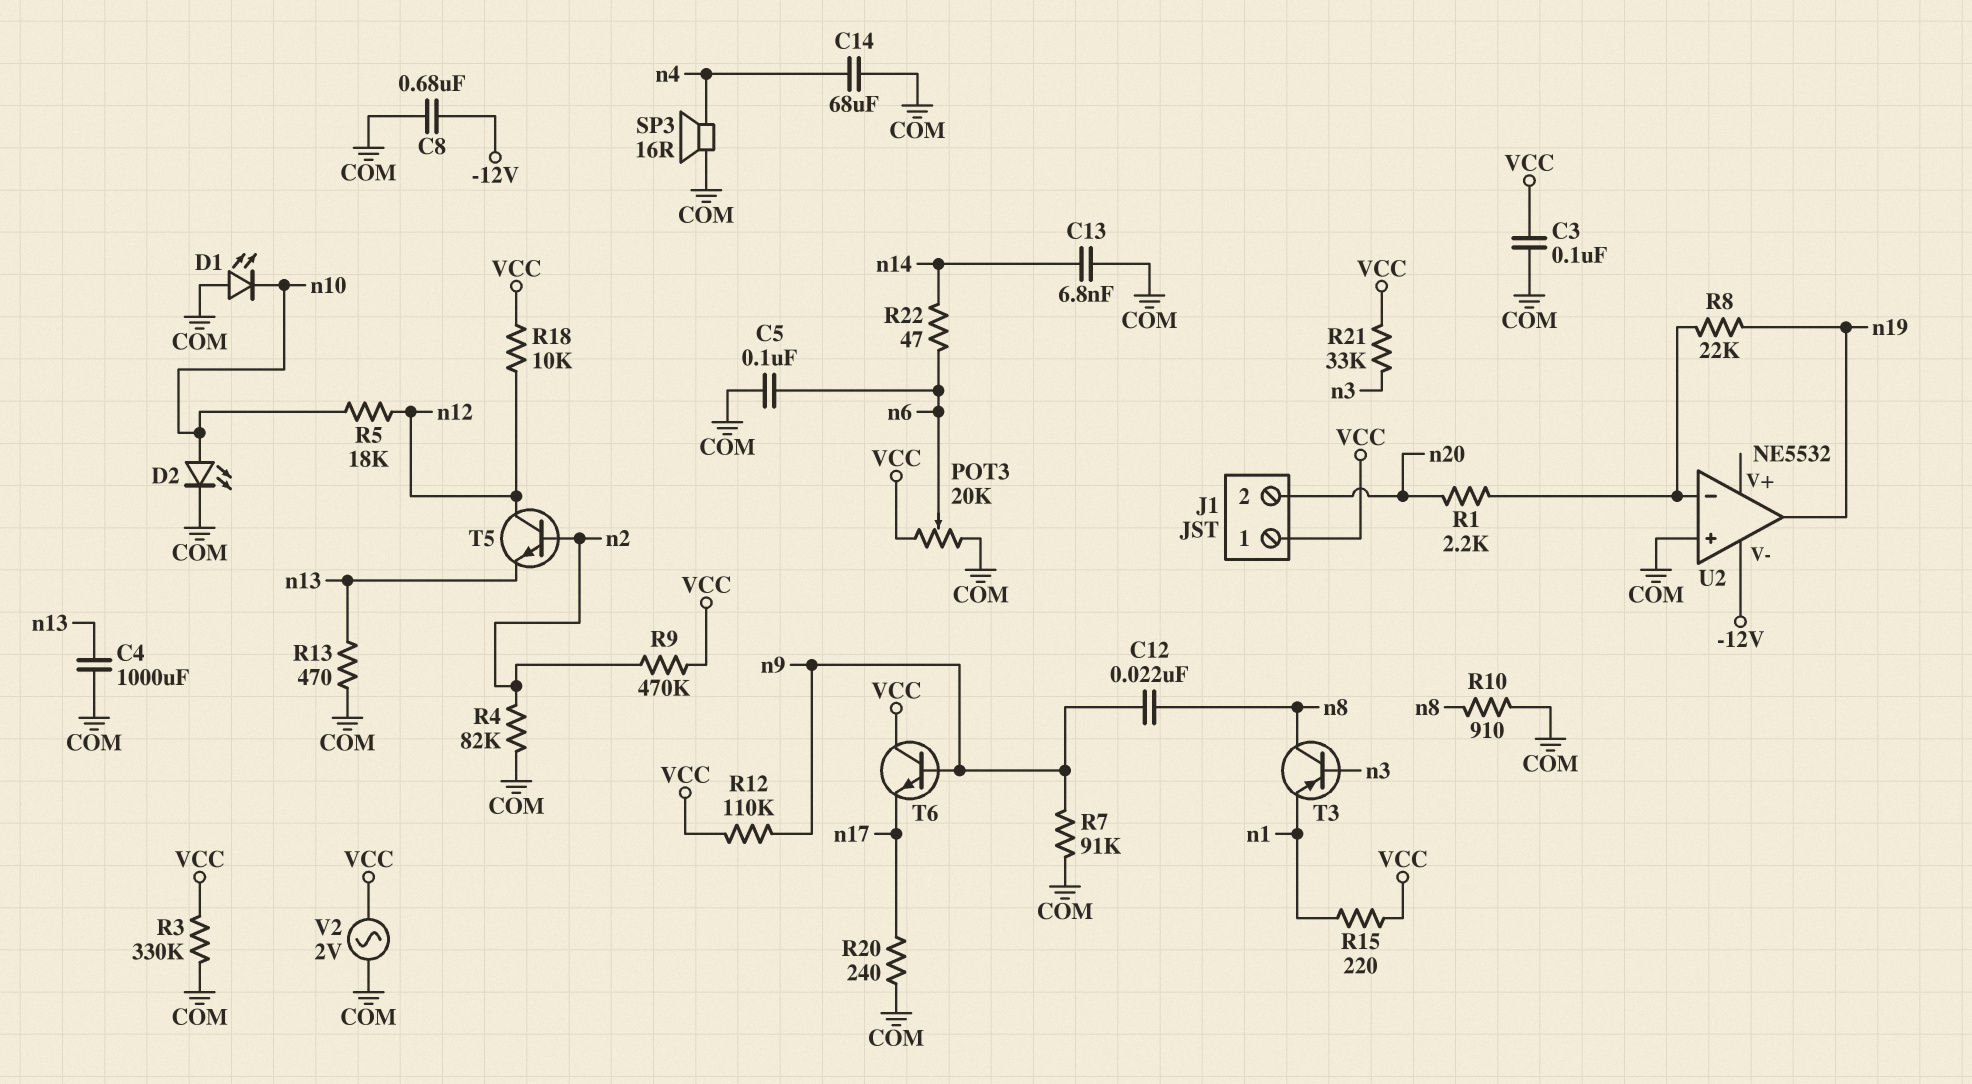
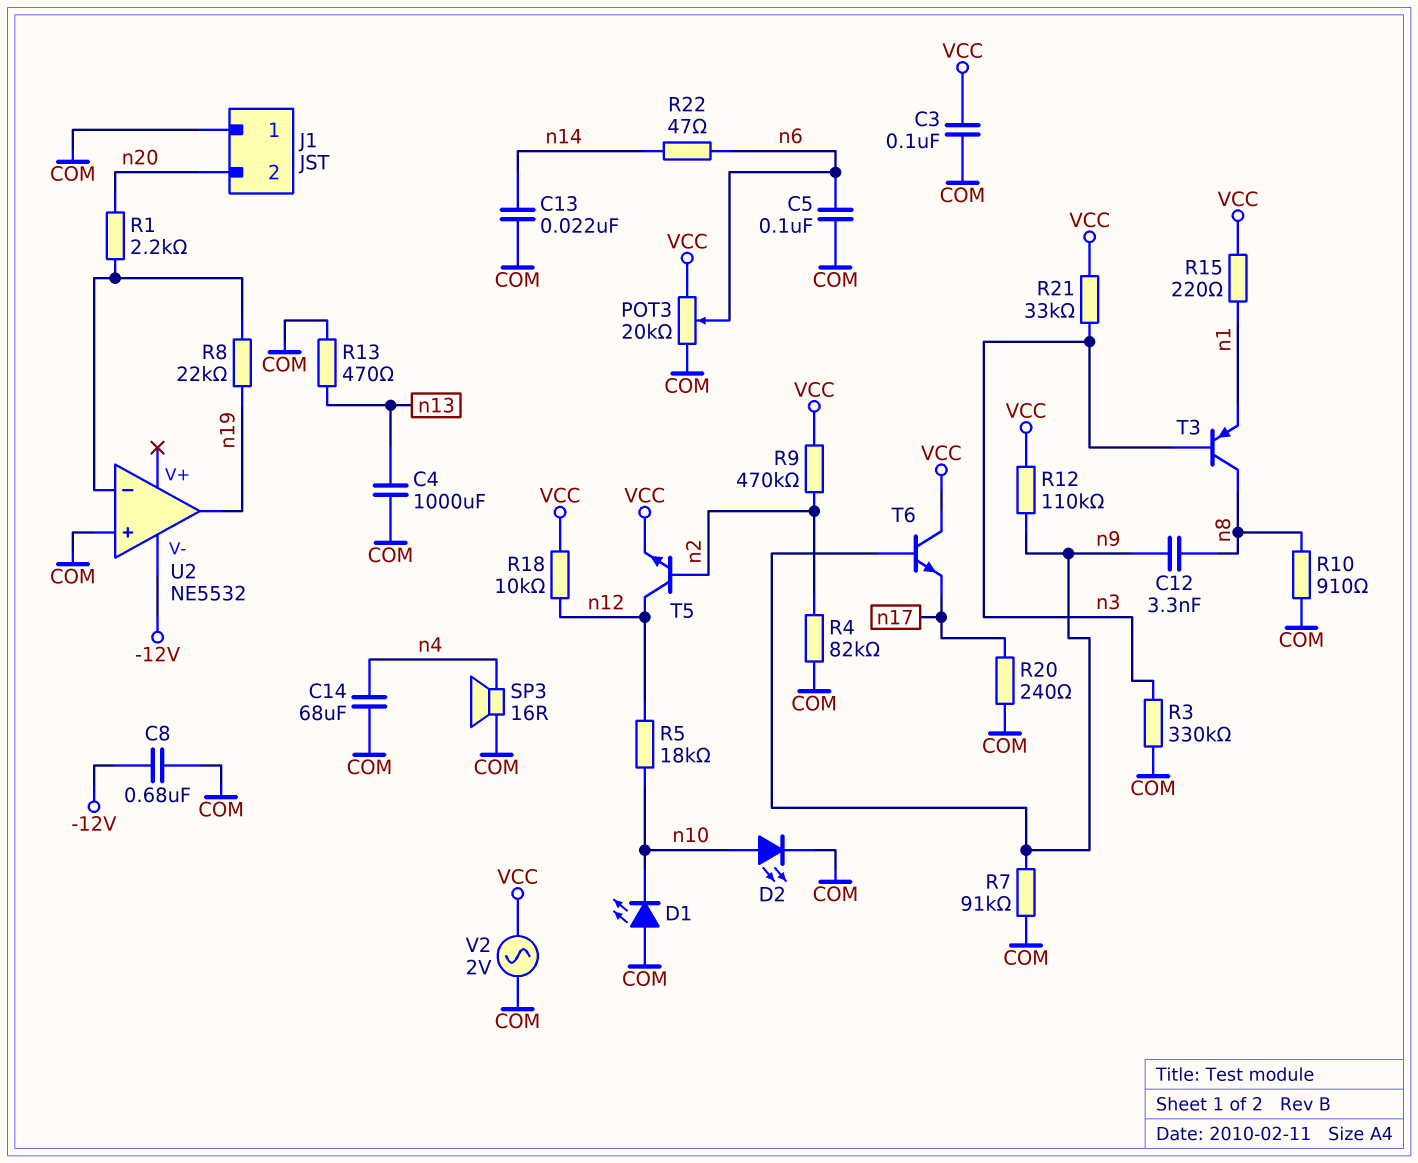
C12: 22nF (n8, n9) -> 3.3nF (n8, n9)
C13: 6.8nF (COM, n14) -> 22nF (COM, n14)
J1 pin 1: VCC -> COM
R3: 330k (COM, VCC) -> 330k (COM, n3)
T5: NPN (B n2, C n12, E n13) -> NPN (B n2, C n12, E VCC)

